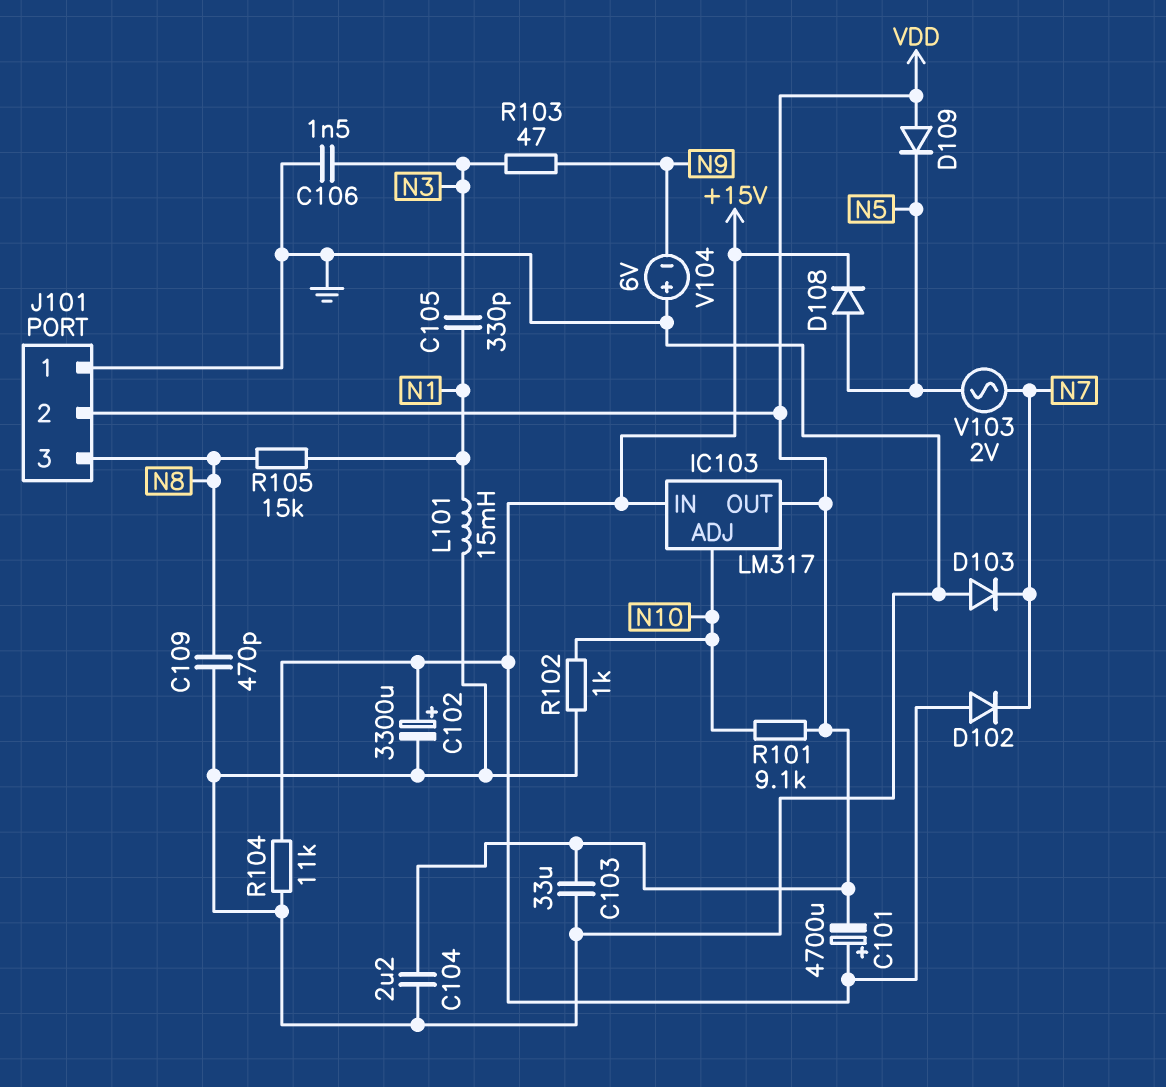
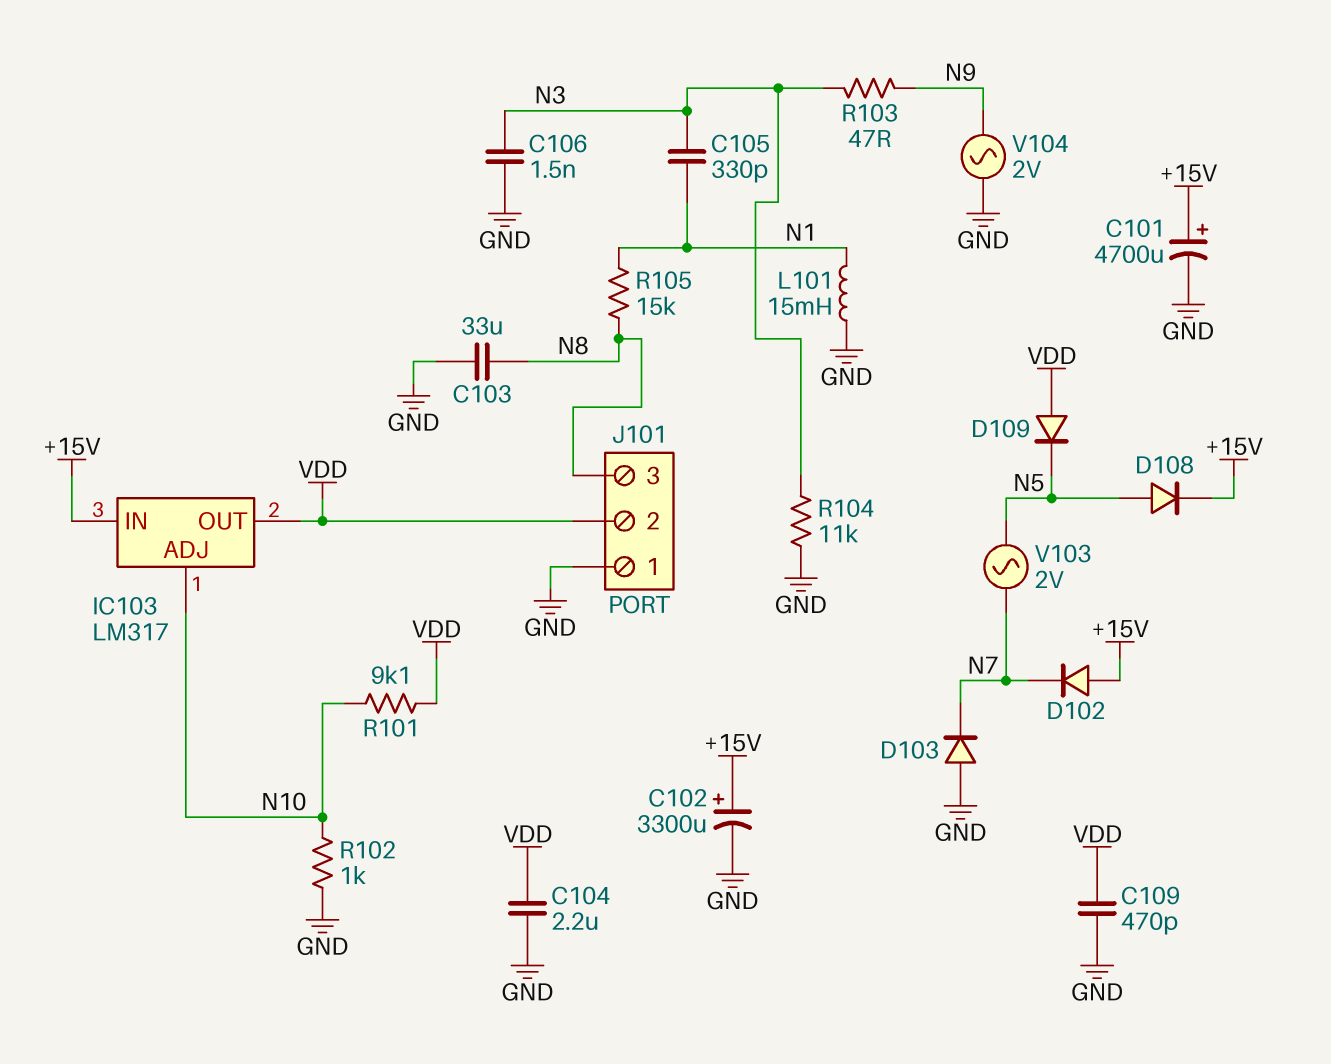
C101: 4700uF (plus +15V, minus VDD) -> 4700uF (plus +15V, minus GND)
C103: 33uF (GND, VDD) -> 33uF (GND, N8)
C109: 470pF (GND, N8) -> 470pF (GND, VDD)
R104: 11k (+15V, GND) -> 11k (GND, N3)
V104: 6V (plus GND, minus N9) -> AC 2V (GND, N9)

